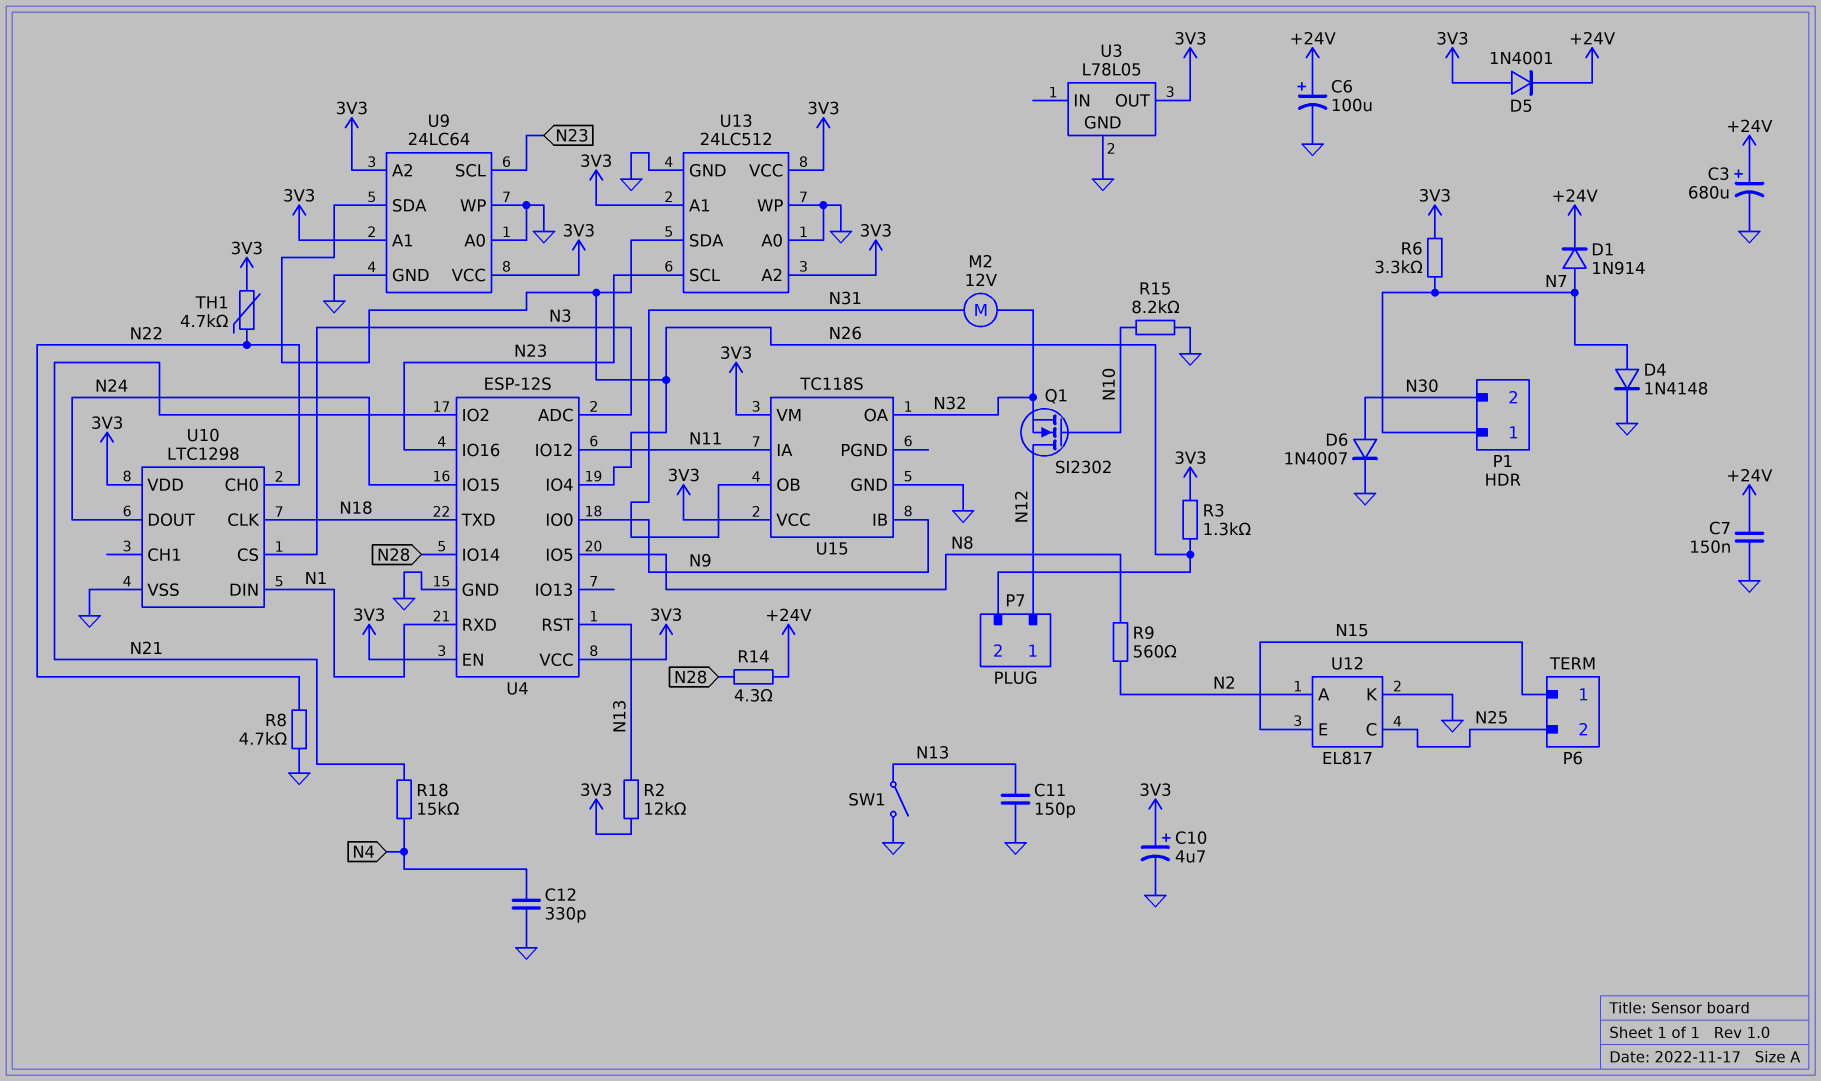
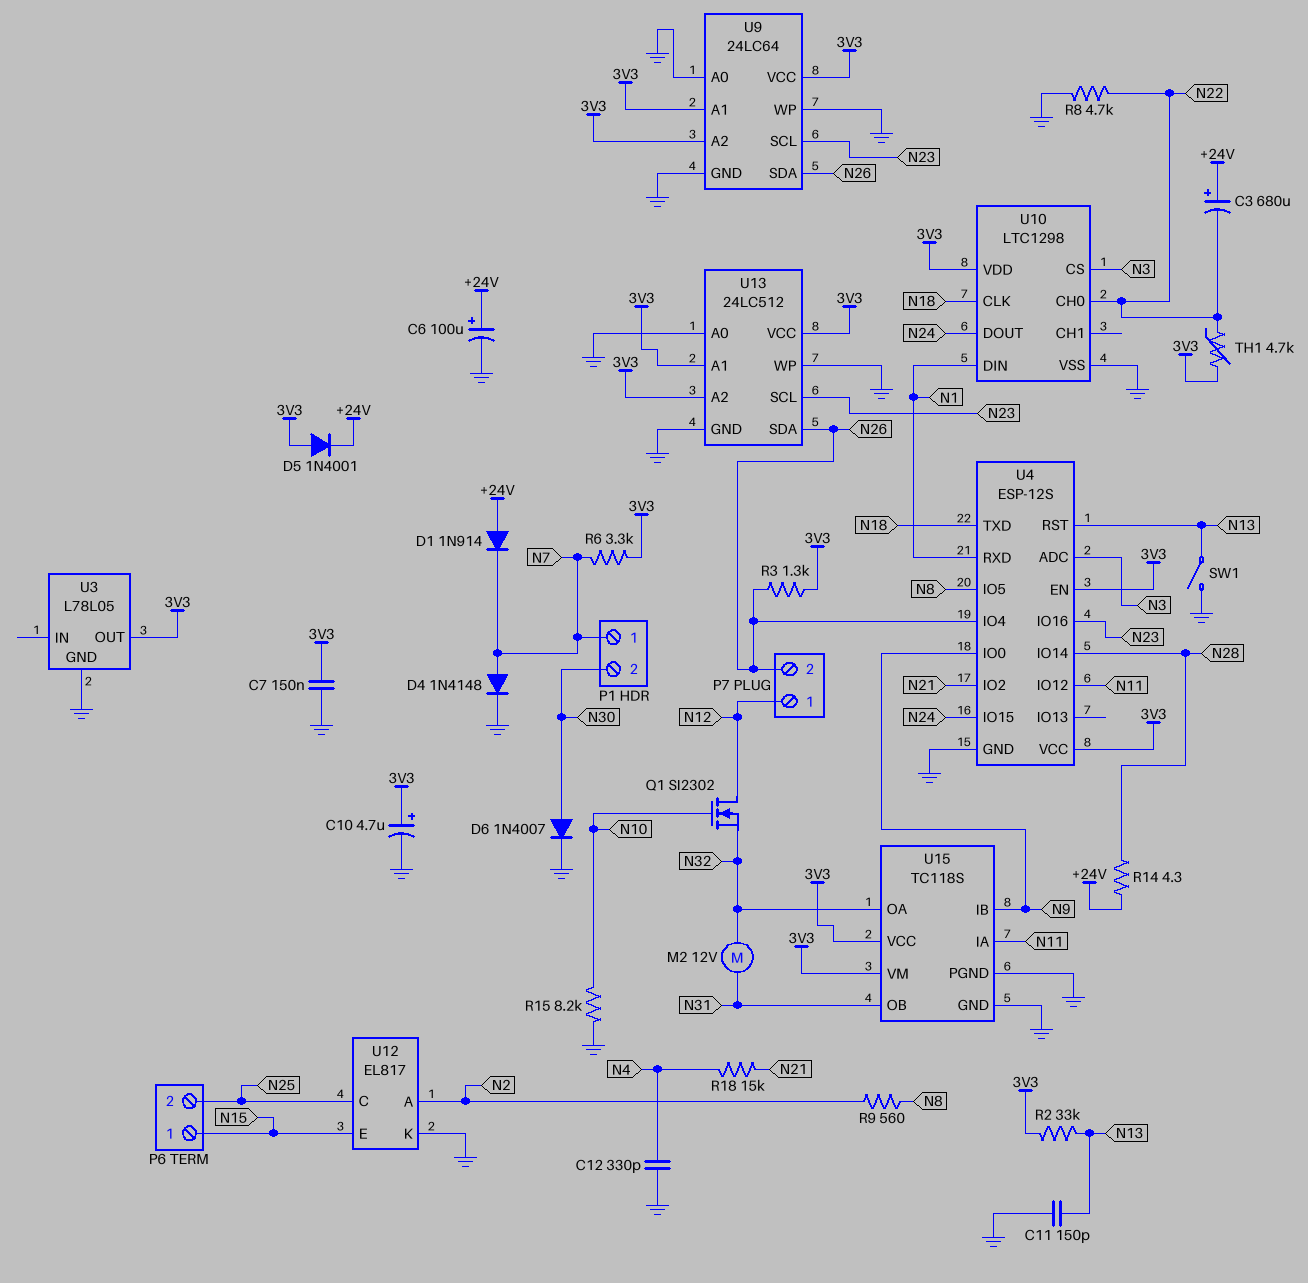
C3: 680uF (plus +24V, minus GND) -> 680uF (plus +24V, minus N22)
C7: 150nF (+24V, GND) -> 150nF (3V3, GND)
D1: diode 1N914 (A N7, K +24V) -> diode 1N914 (A +24V, K N7)
R2: 12k (3V3, N13) -> 33k (3V3, N13)
U15 pin PGND: none -> GND

